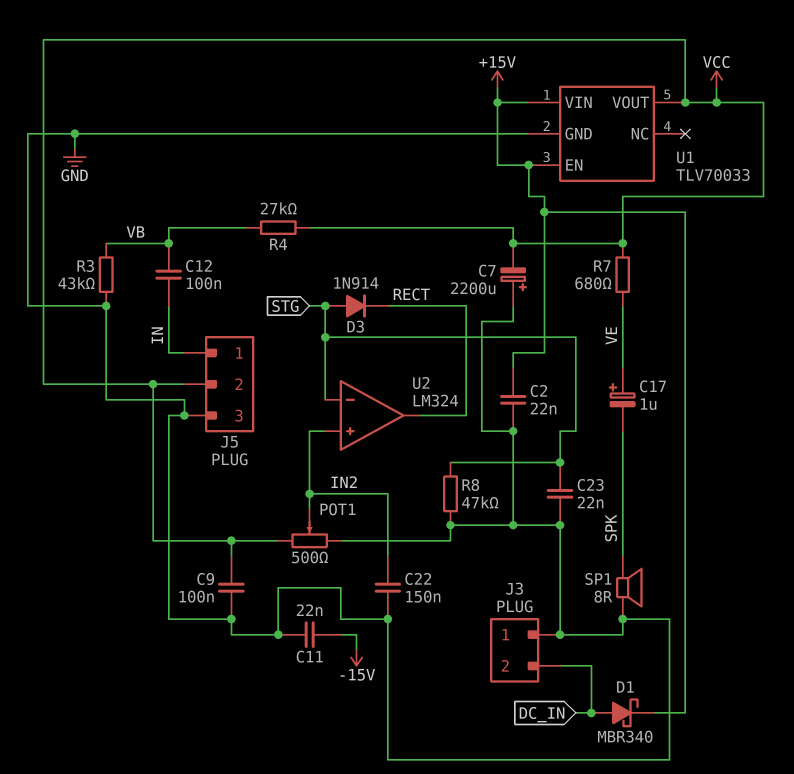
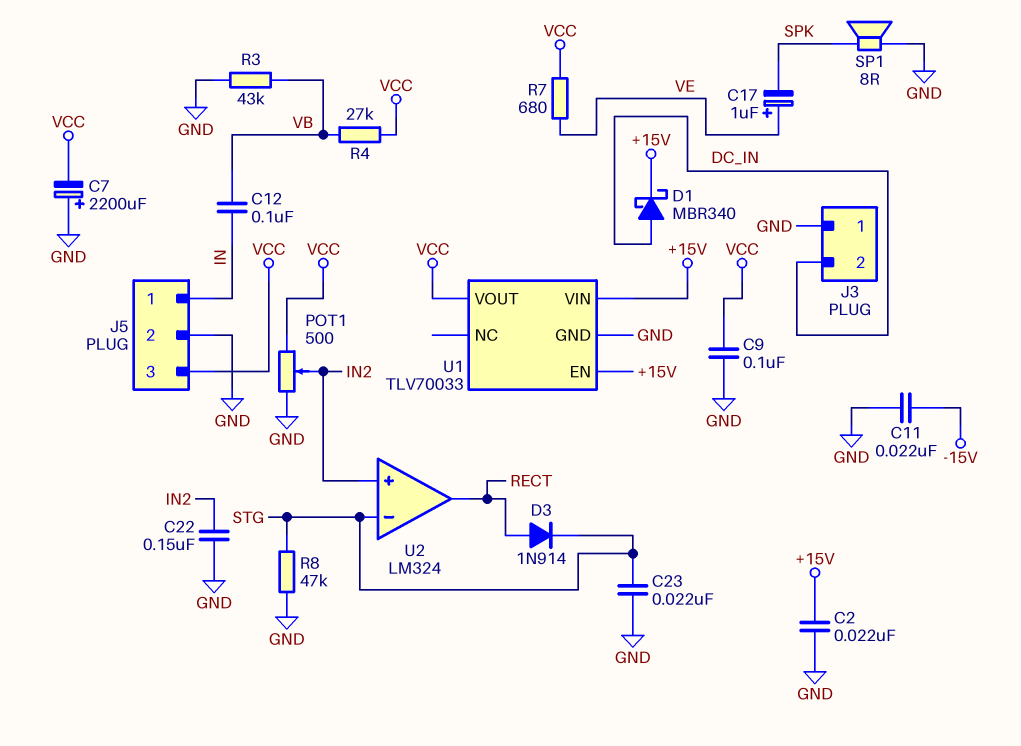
D3: diode 1N914 (A STG, K RECT) -> diode 1N914 (A RECT, K STG)
J5 pin 2: VCC -> GND
J5 pin 3: GND -> VCC

